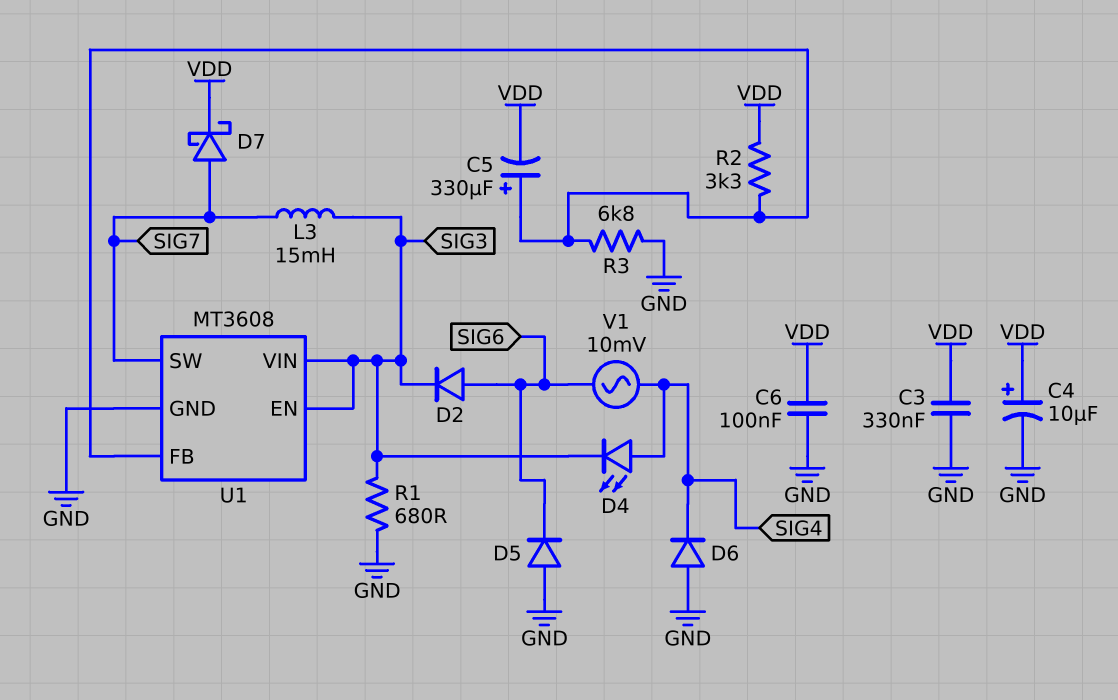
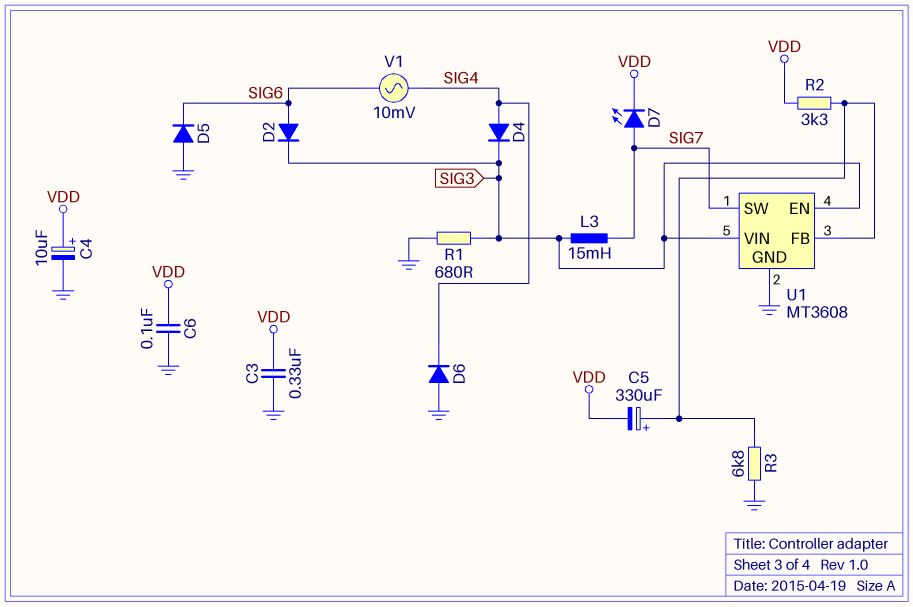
D4: LED (A SIG4, K SIG3) -> diode (A SIG4, K SIG3)
D7: schottky (A SIG7, K VDD) -> LED (A SIG7, K VDD)

